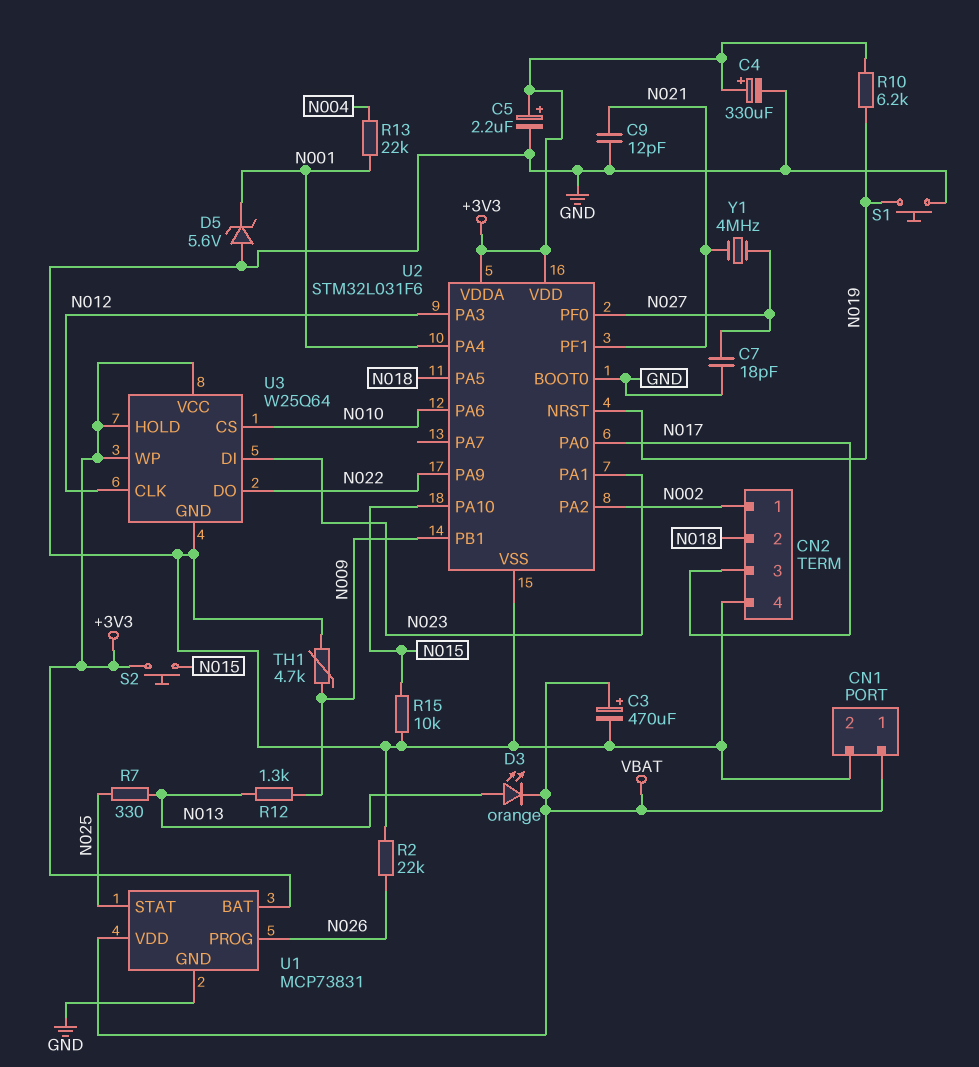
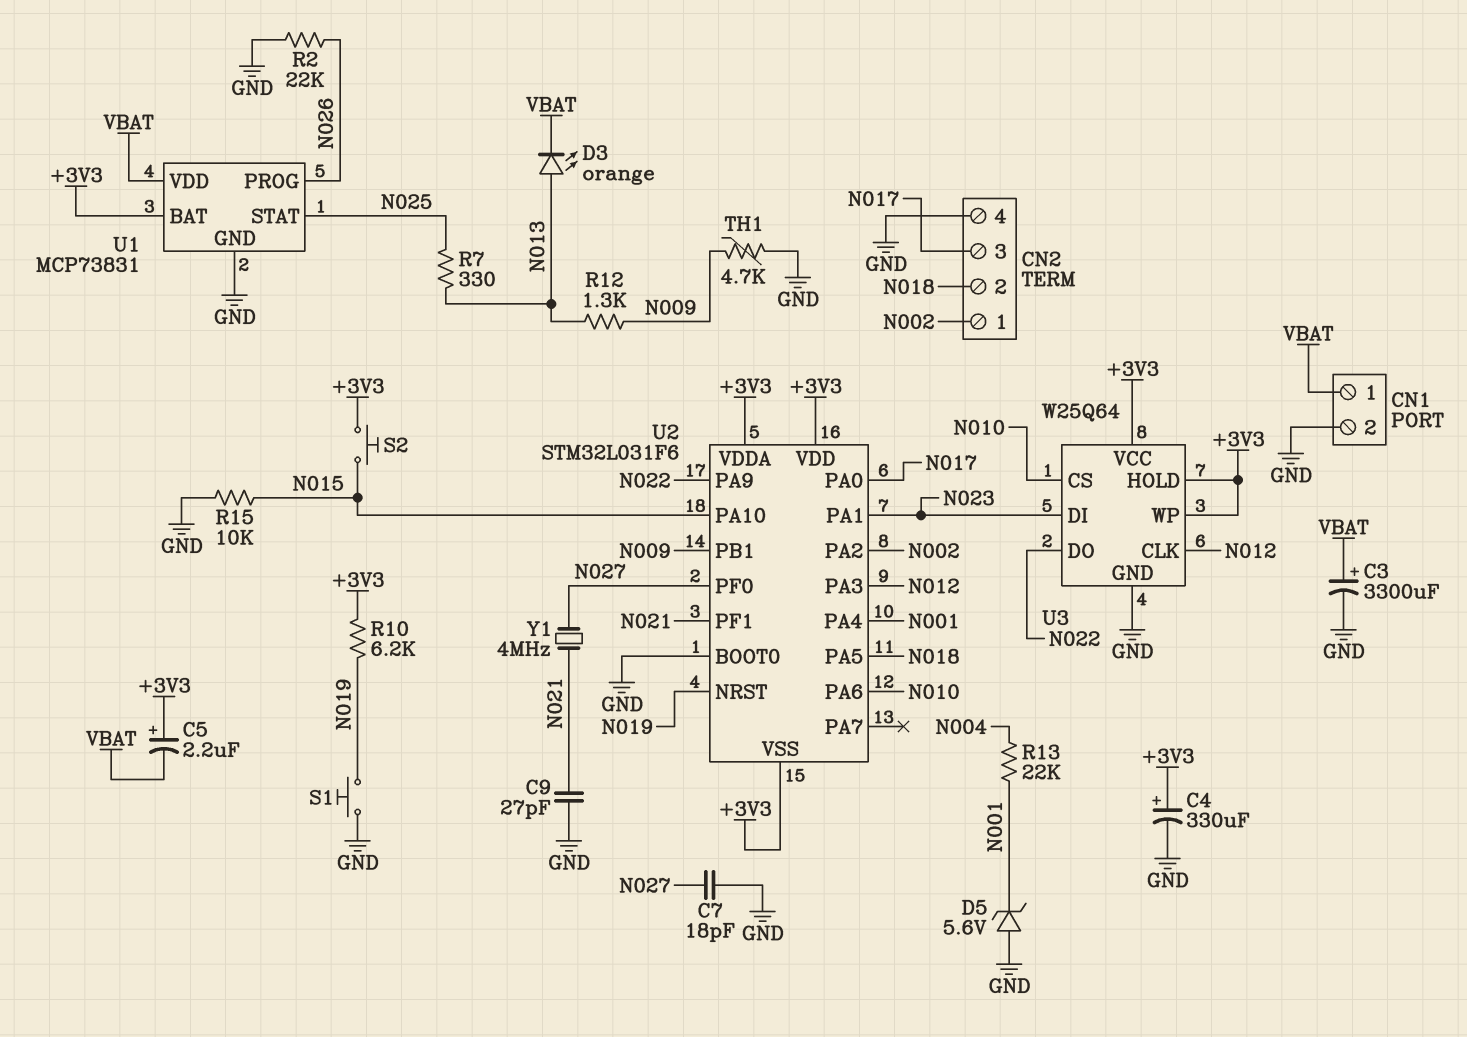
C3: 470uF (plus VBAT, minus GND) -> 3300uF (plus VBAT, minus GND)
C5: 2.2uF (plus +3V3, minus GND) -> 2.2uF (plus +3V3, minus VBAT)
C9: 12pF (GND, N021) -> 27pF (GND, N021)
U2 pin VSS: GND -> +3V3

